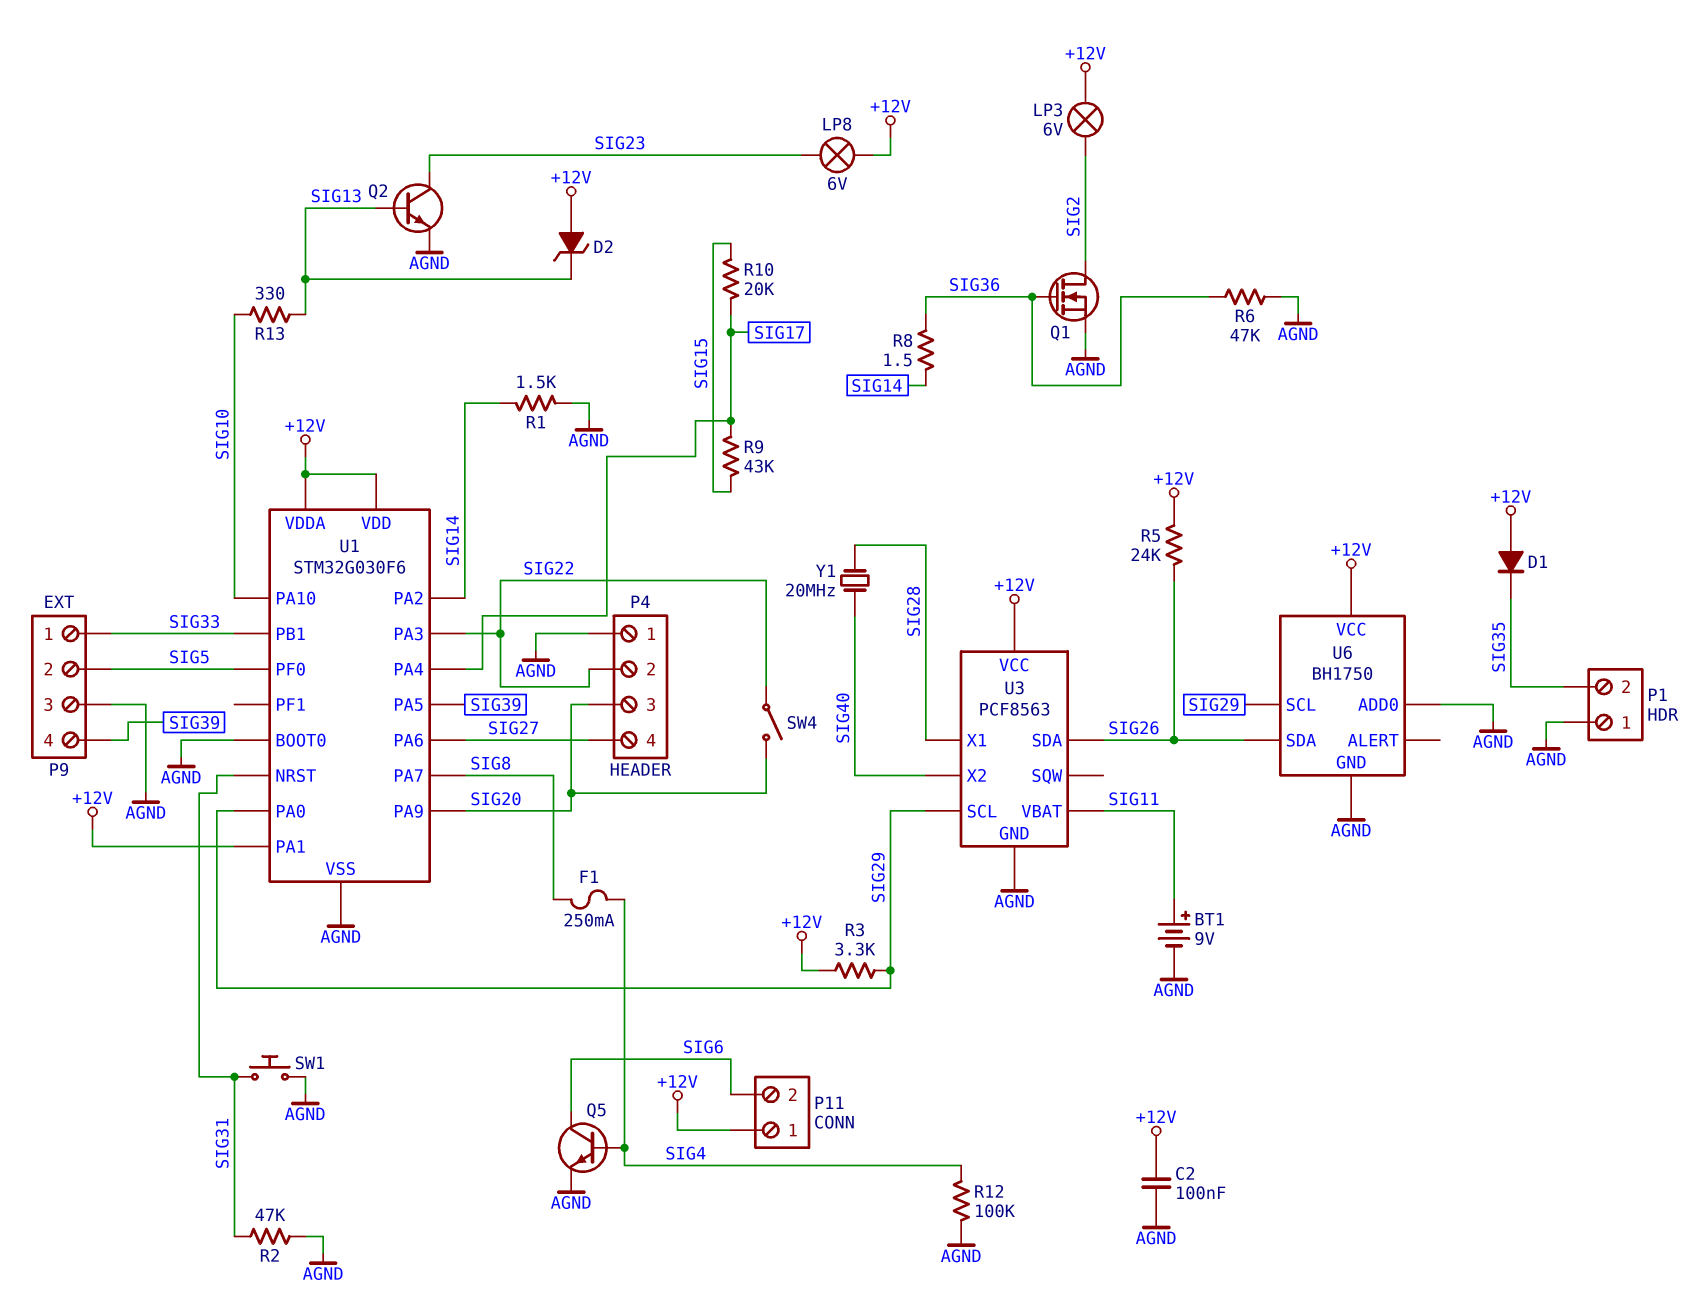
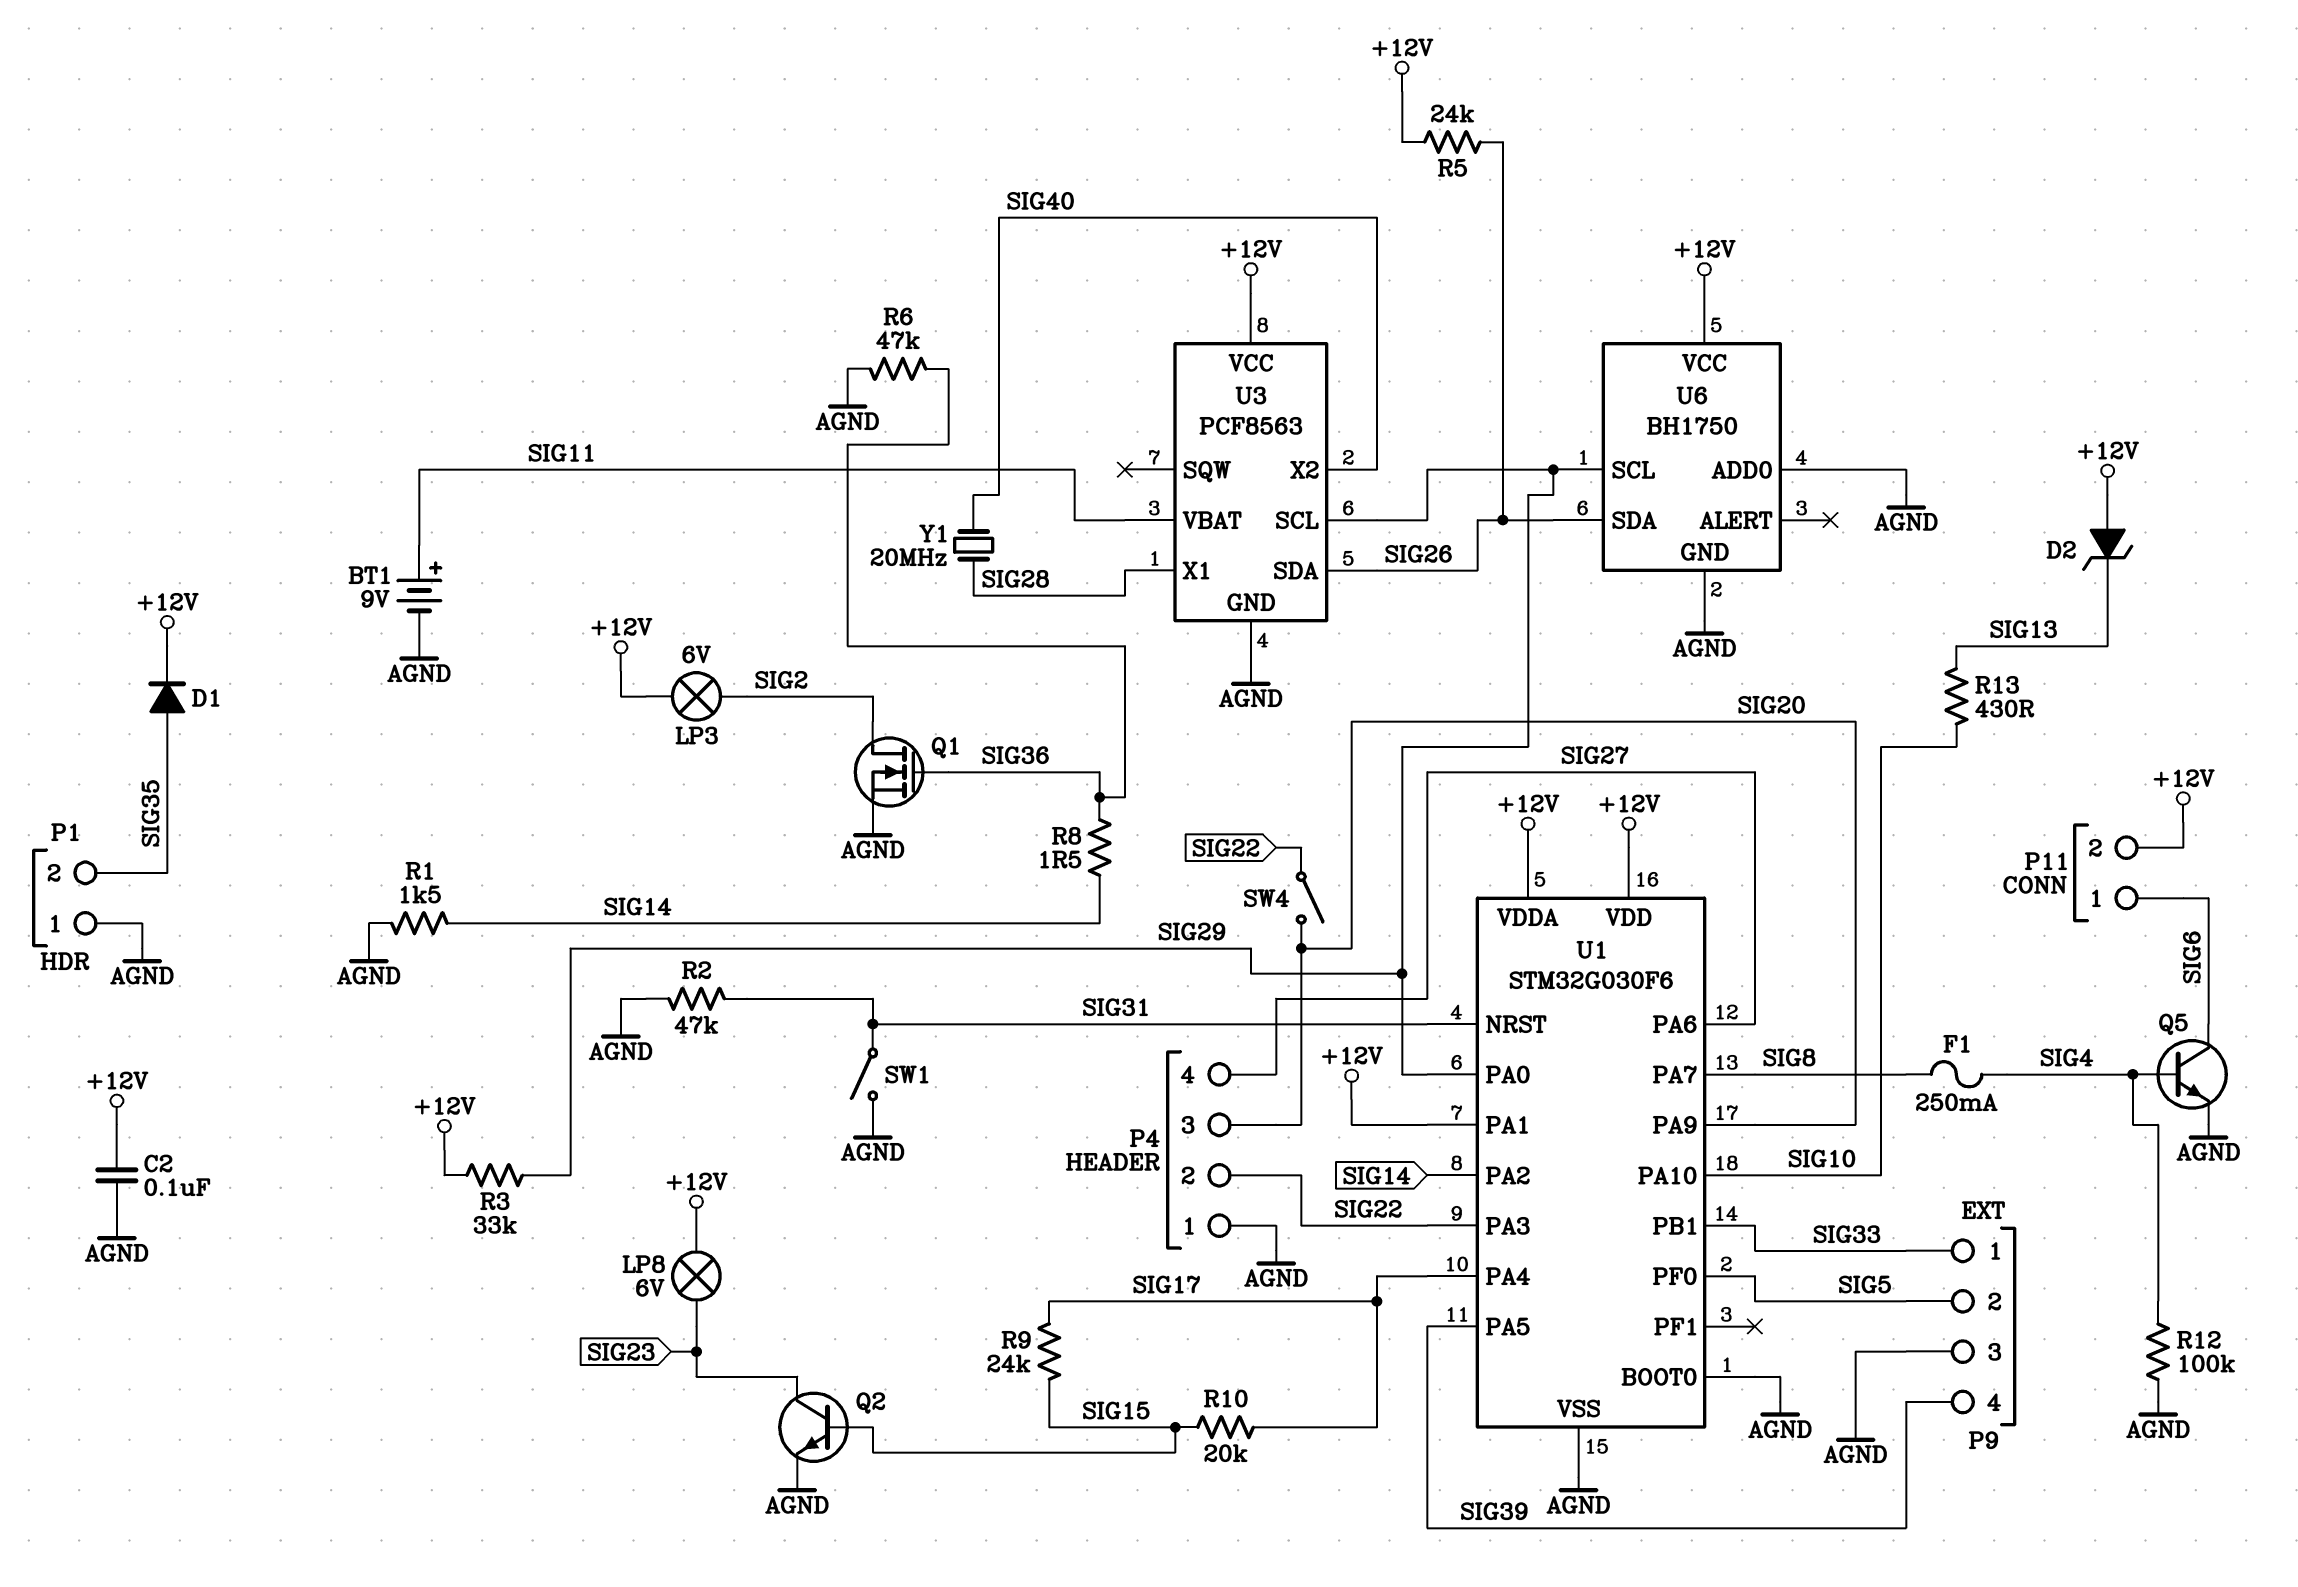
D1: diode (A +12V, K SIG35) -> diode (A SIG35, K +12V)
P11 pin 1: +12V -> SIG6
P11 pin 2: SIG6 -> +12V
Q2: NPN (B SIG13, C SIG23, E AGND) -> NPN (B SIG15, C SIG23, E AGND)
R3: 3.3k (+12V, SIG29) -> 33k (+12V, SIG29)
R9: 43k (SIG15, SIG17) -> 24k (SIG15, SIG17)
R13: 330 (SIG10, SIG13) -> 430 (SIG10, SIG13)
SW1: button (AGND, SIG31) -> switch (AGND, SIG31)

